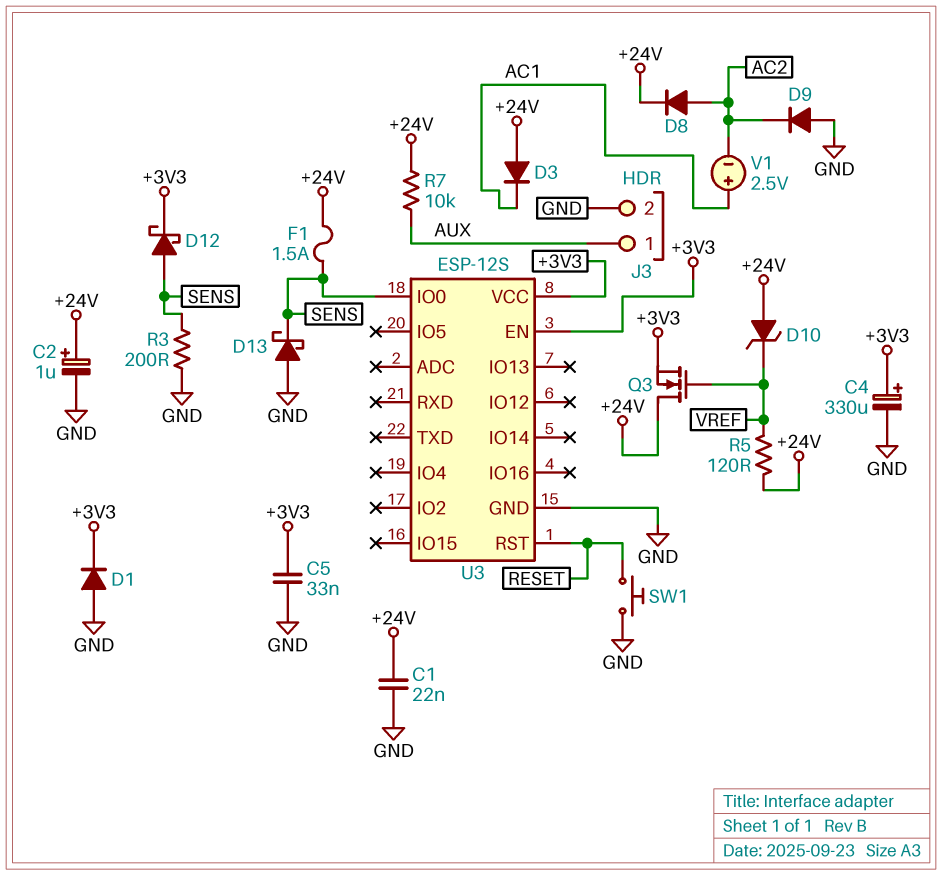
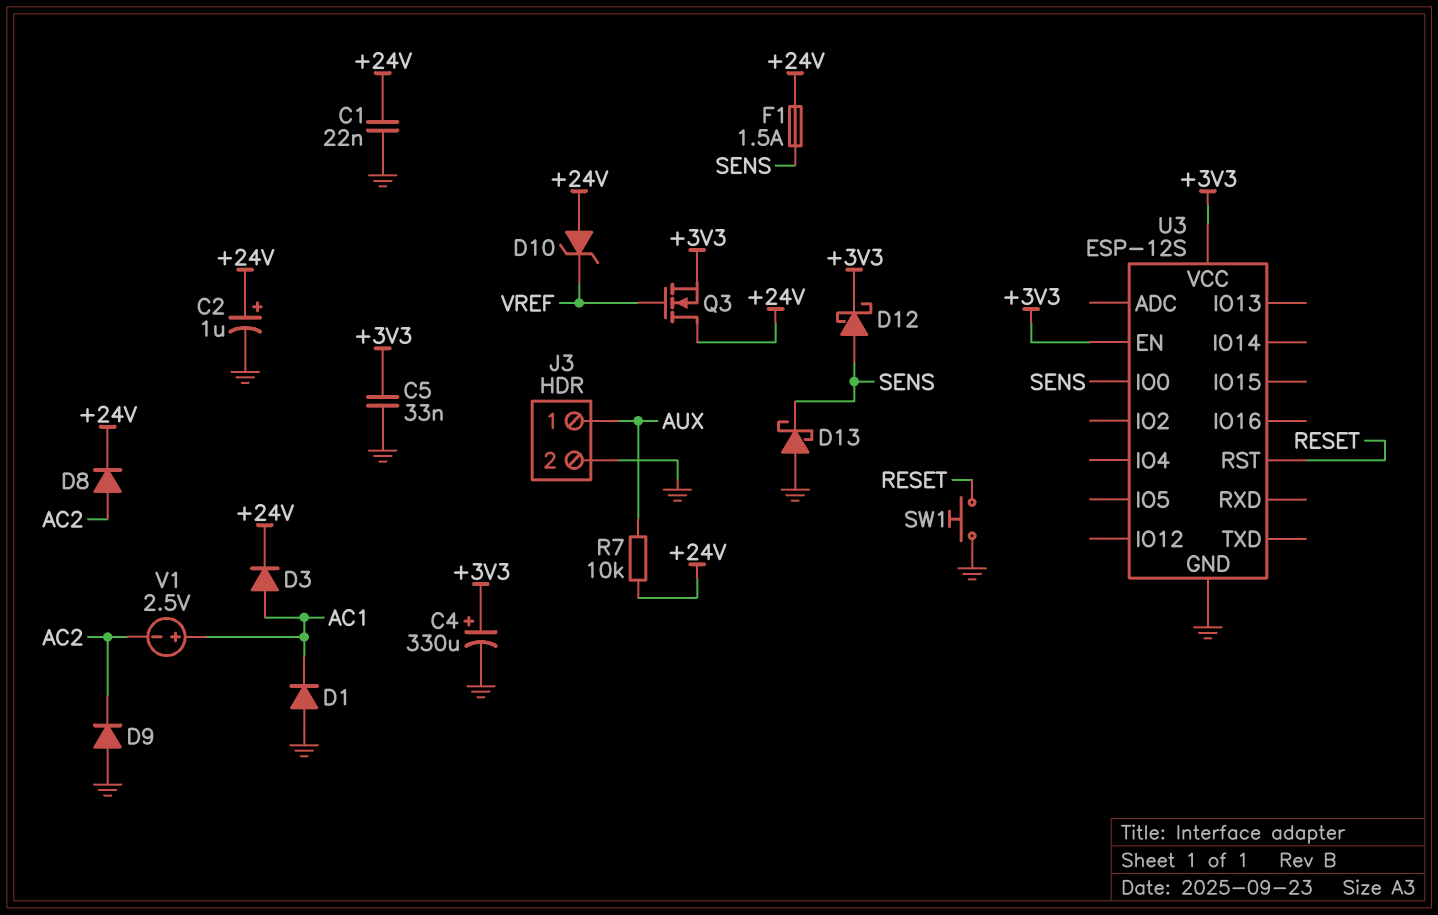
D1: diode (A GND, K +3V3) -> diode (A GND, K AC1)
D3: diode (A +24V, K AC1) -> diode (A AC1, K +24V)
R3: 200 (GND, SENS) -> none
R5: 120 (+24V, VREF) -> none

